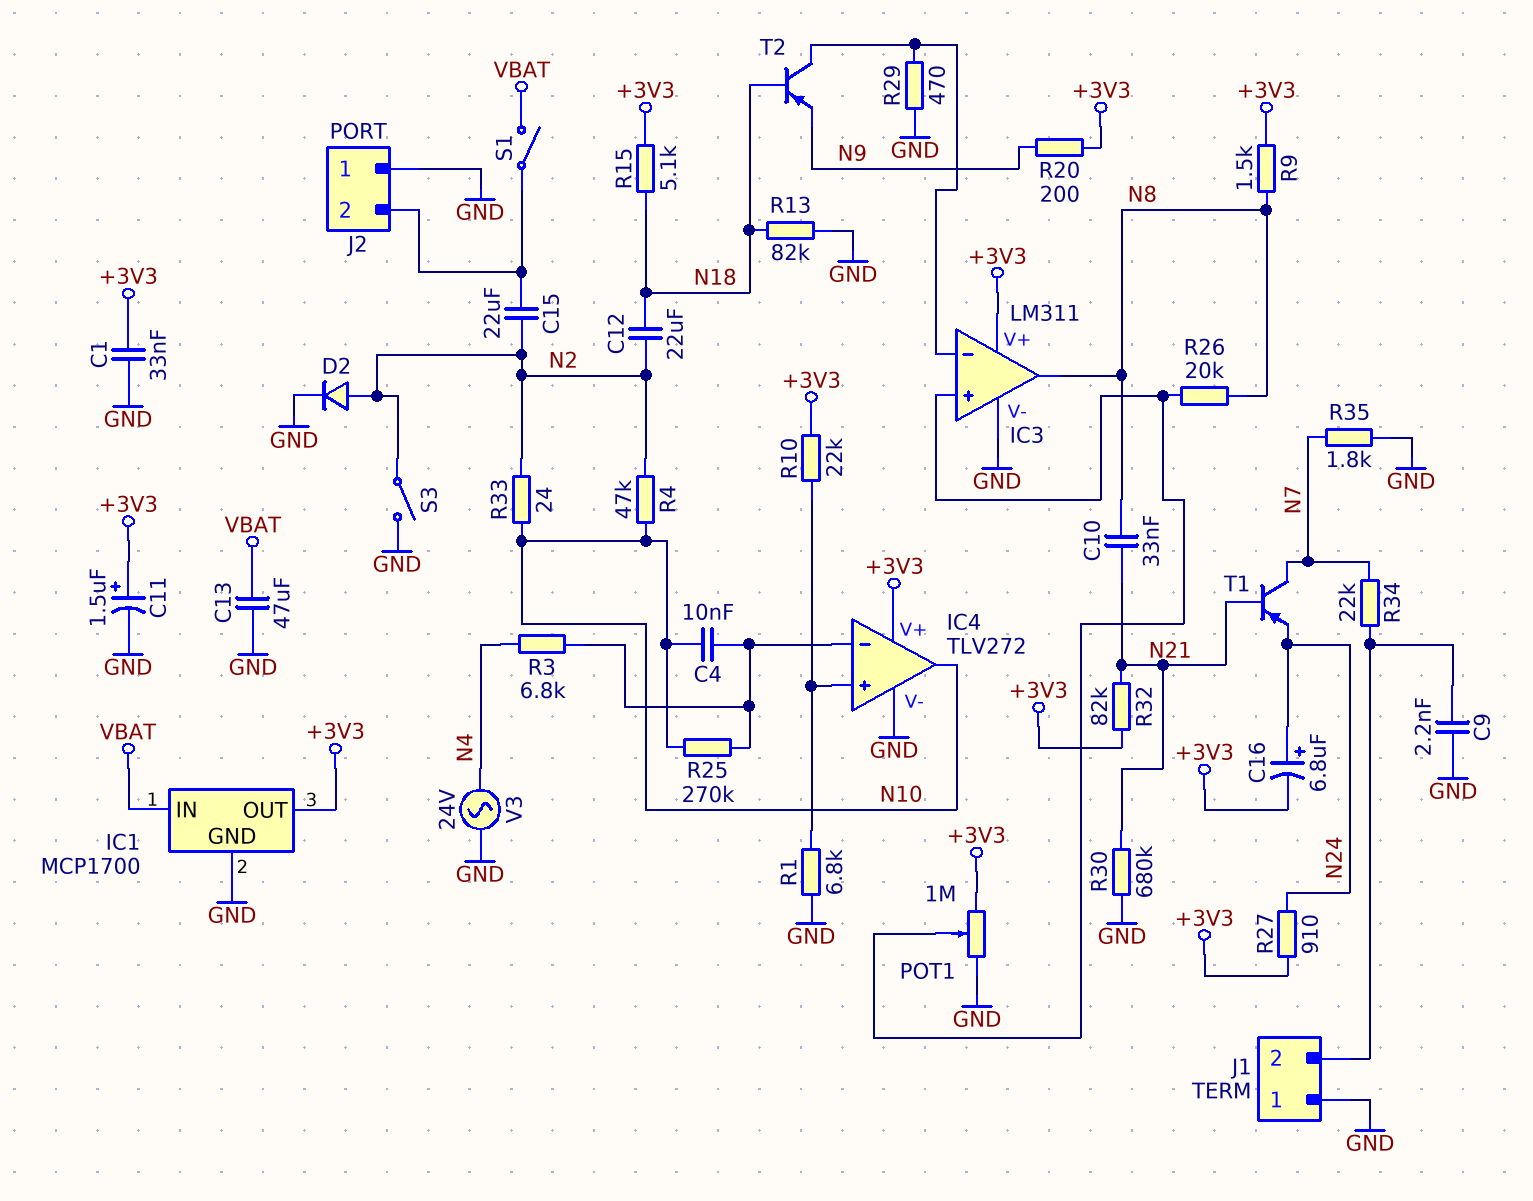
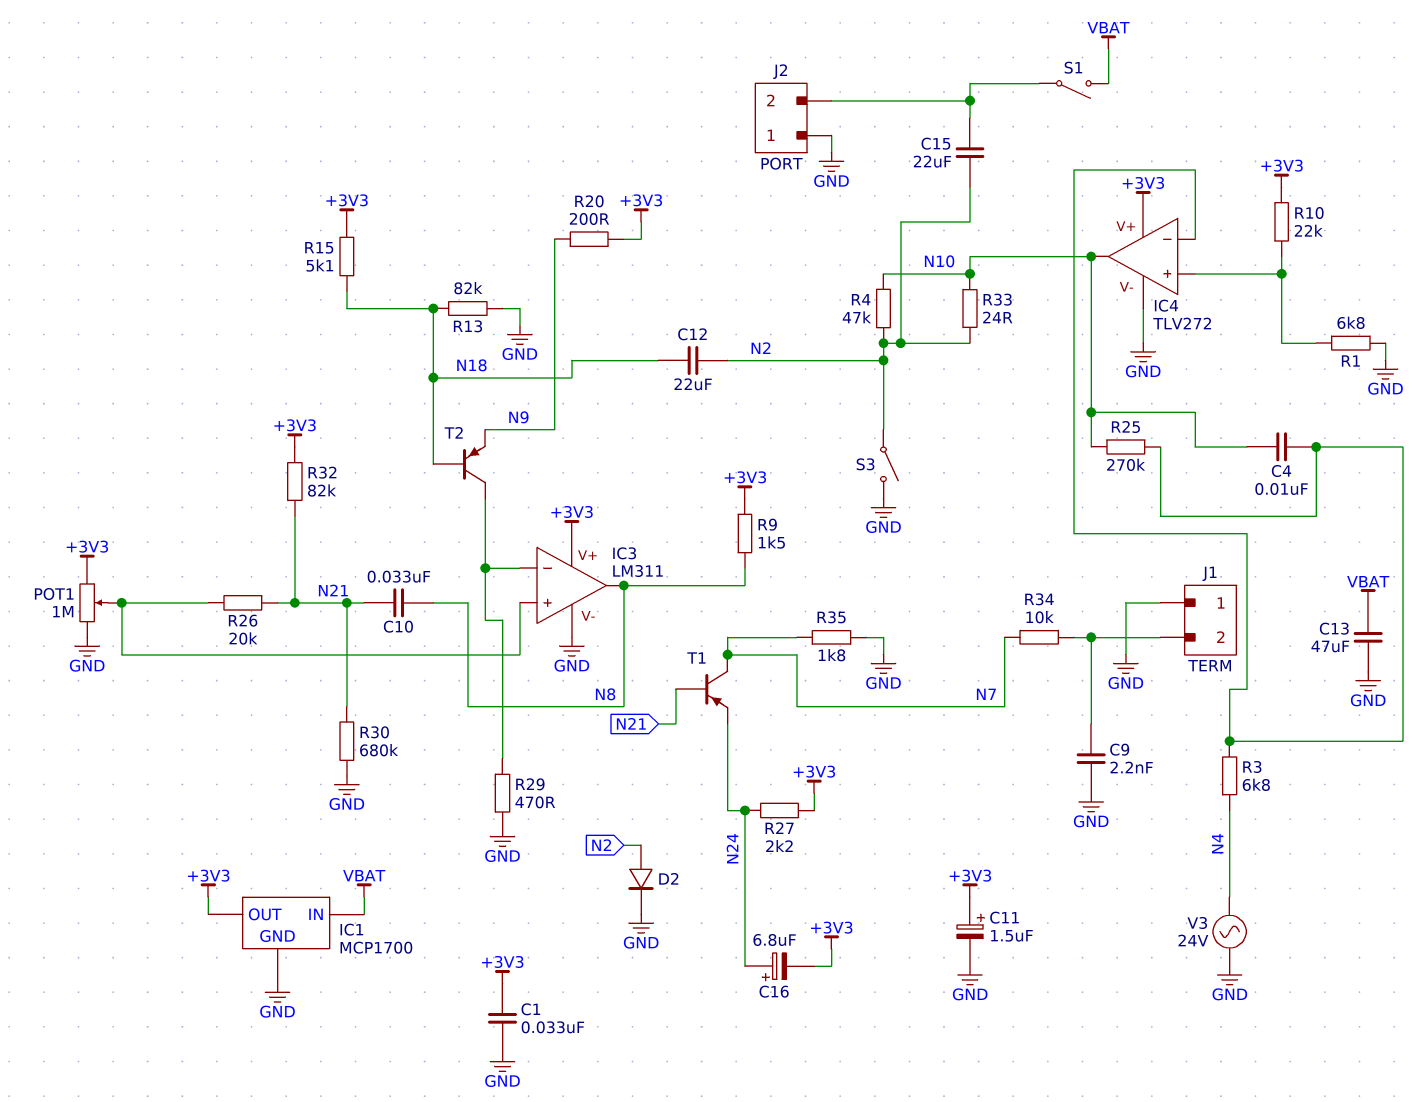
R26: 20k (IC3/in+, N8) -> 20k (IC3/in+, N21)
R27: 910 (+3V3, N24) -> 2.2k (+3V3, N24)
R34: 22k (J1/2, N7) -> 10k (J1/2, N7)

